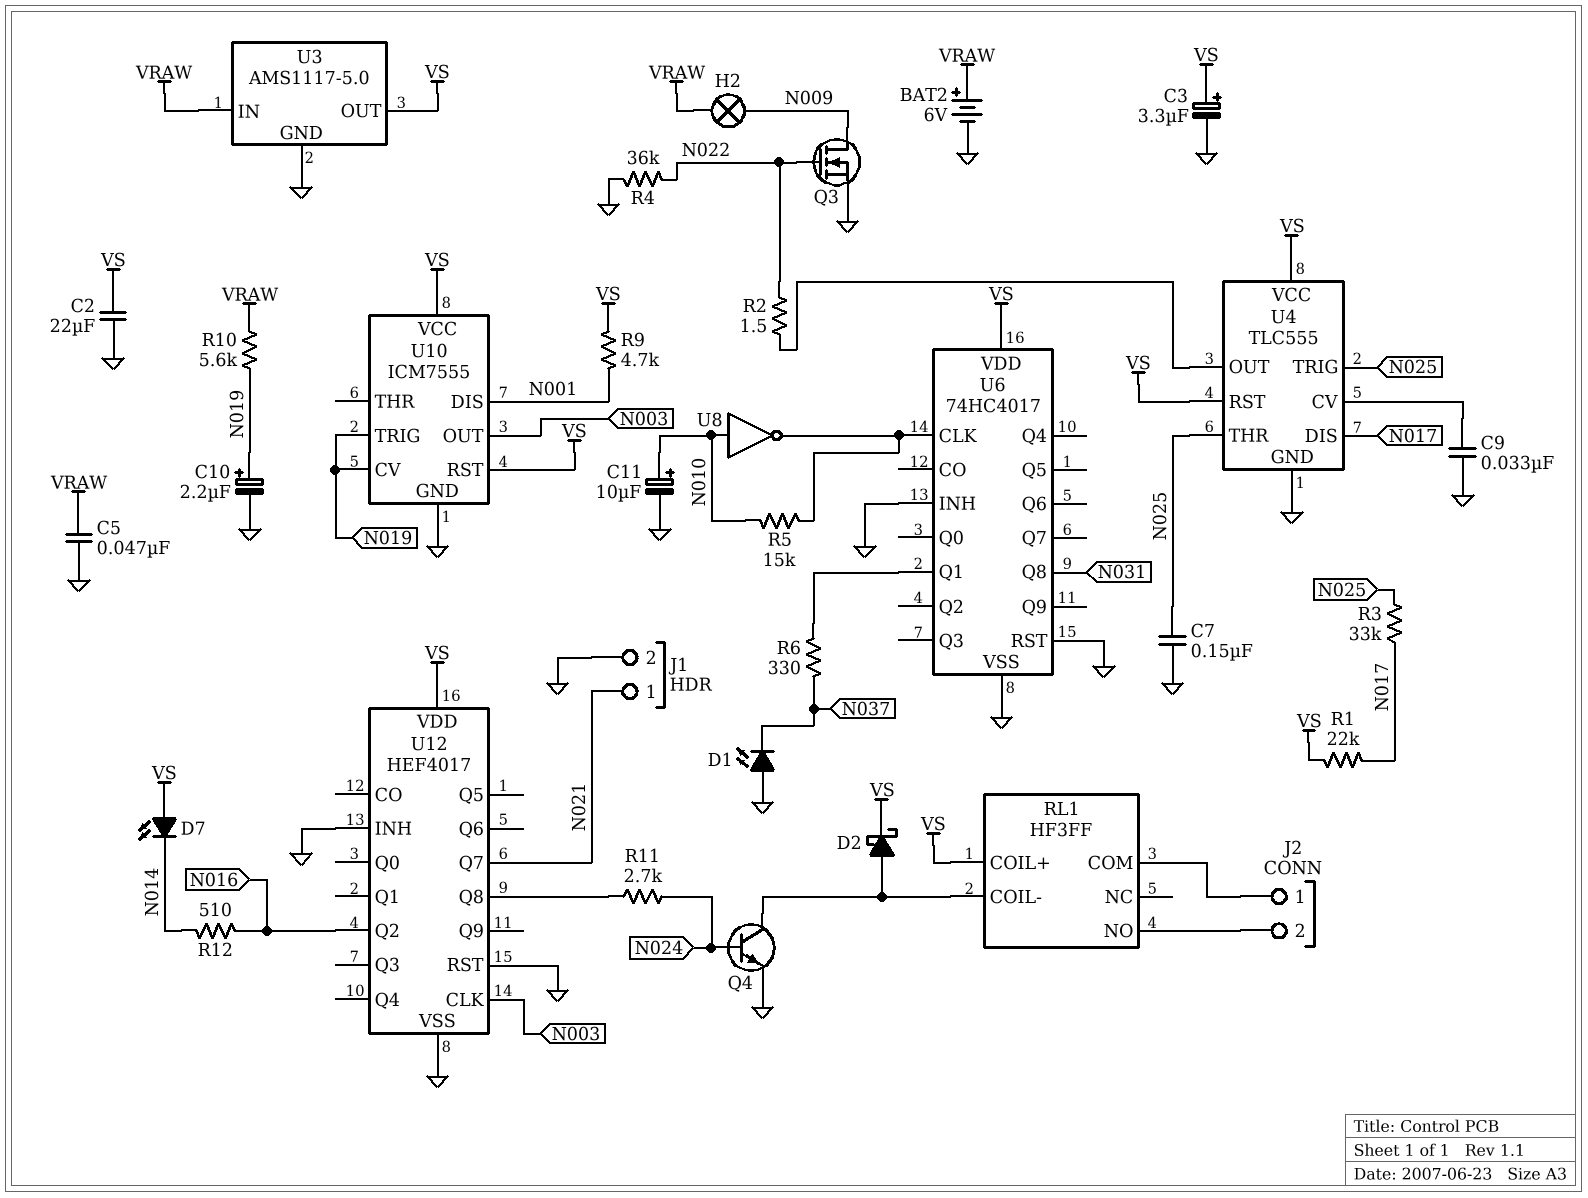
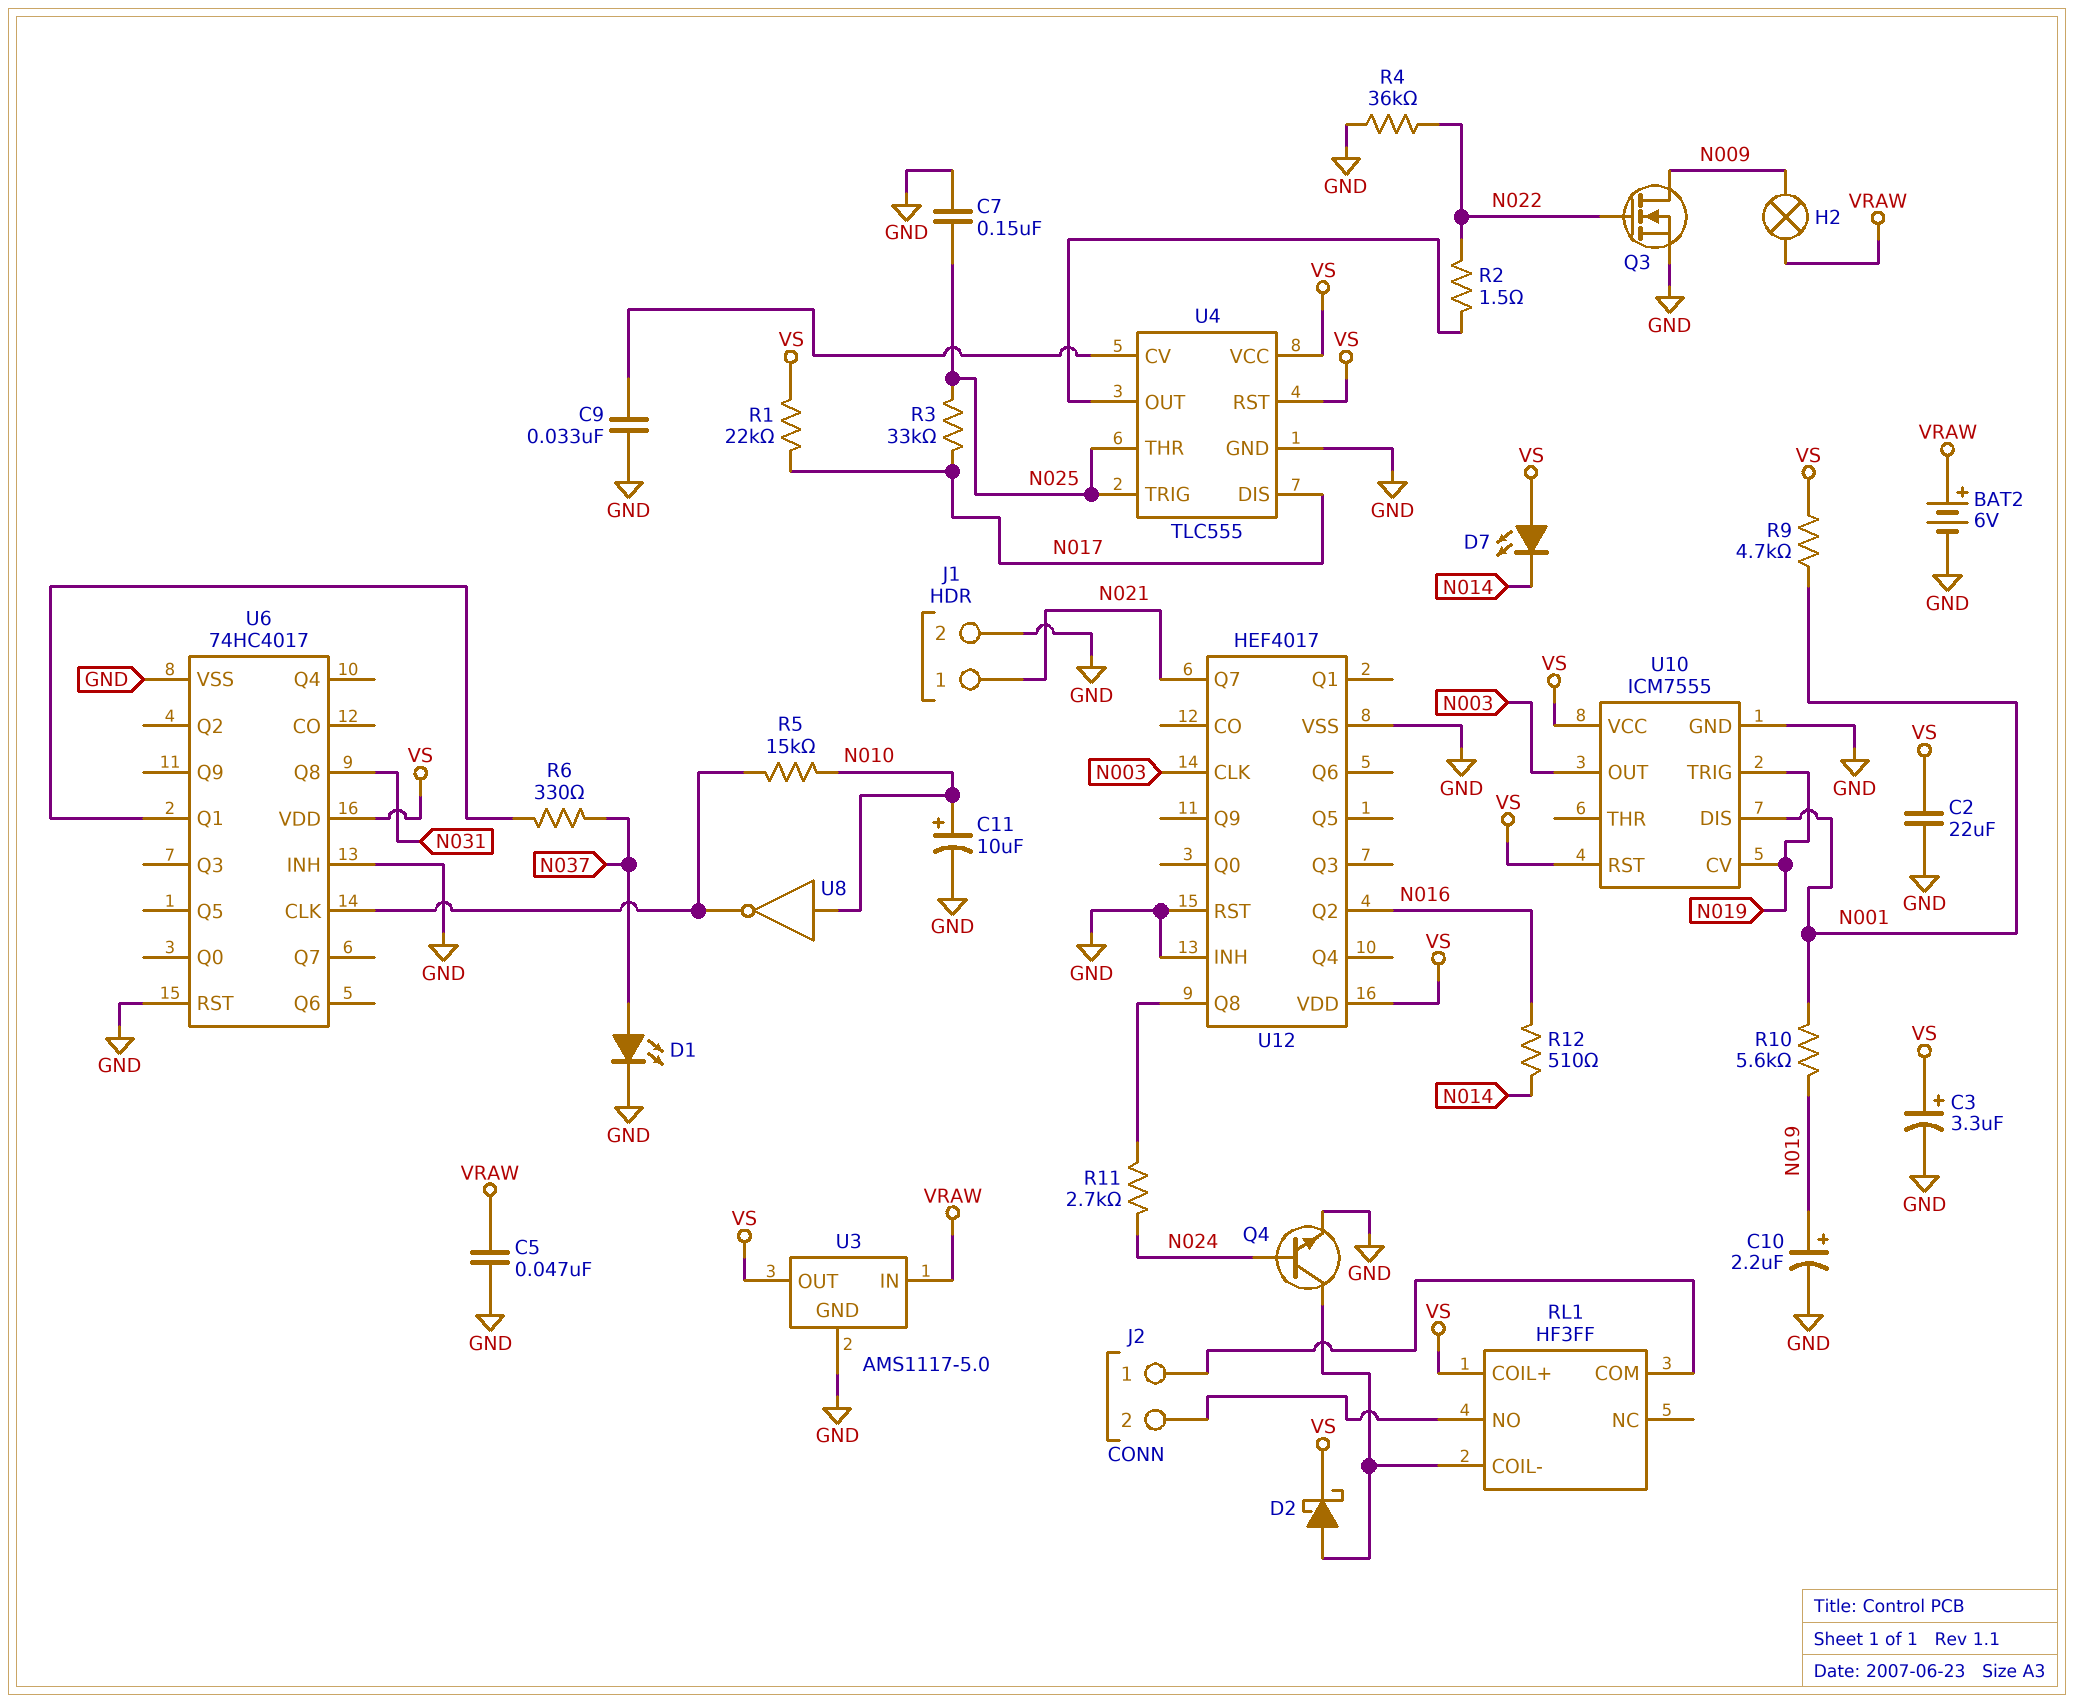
D1: LED (A GND, K N037) -> LED (A N037, K GND)
R10: 5.6k (N019, VRAW) -> 5.6k (N001, N019)

